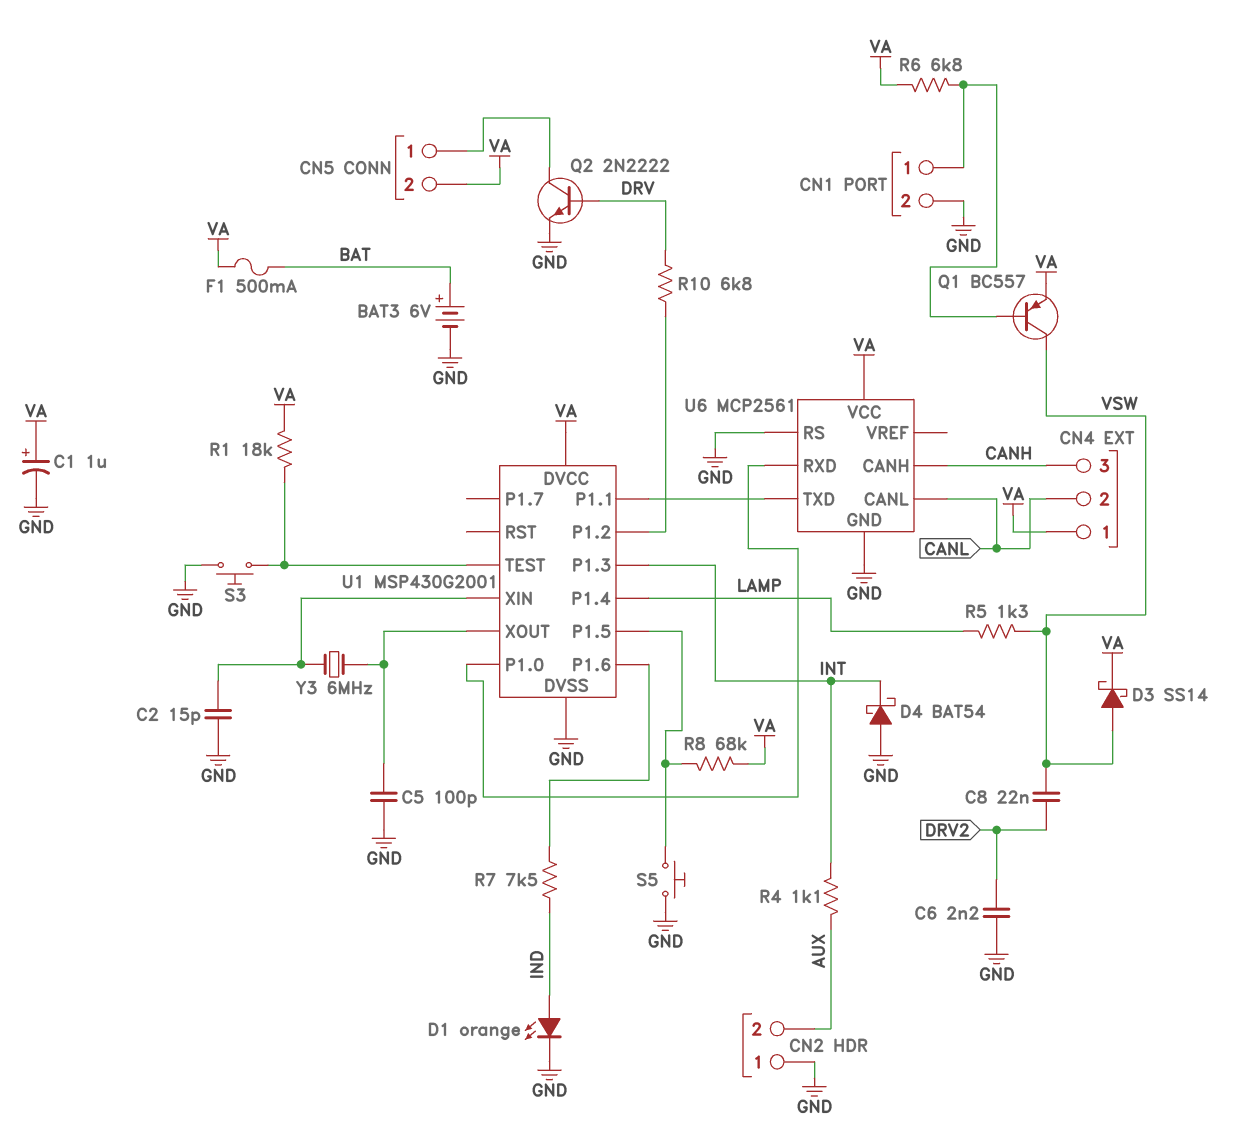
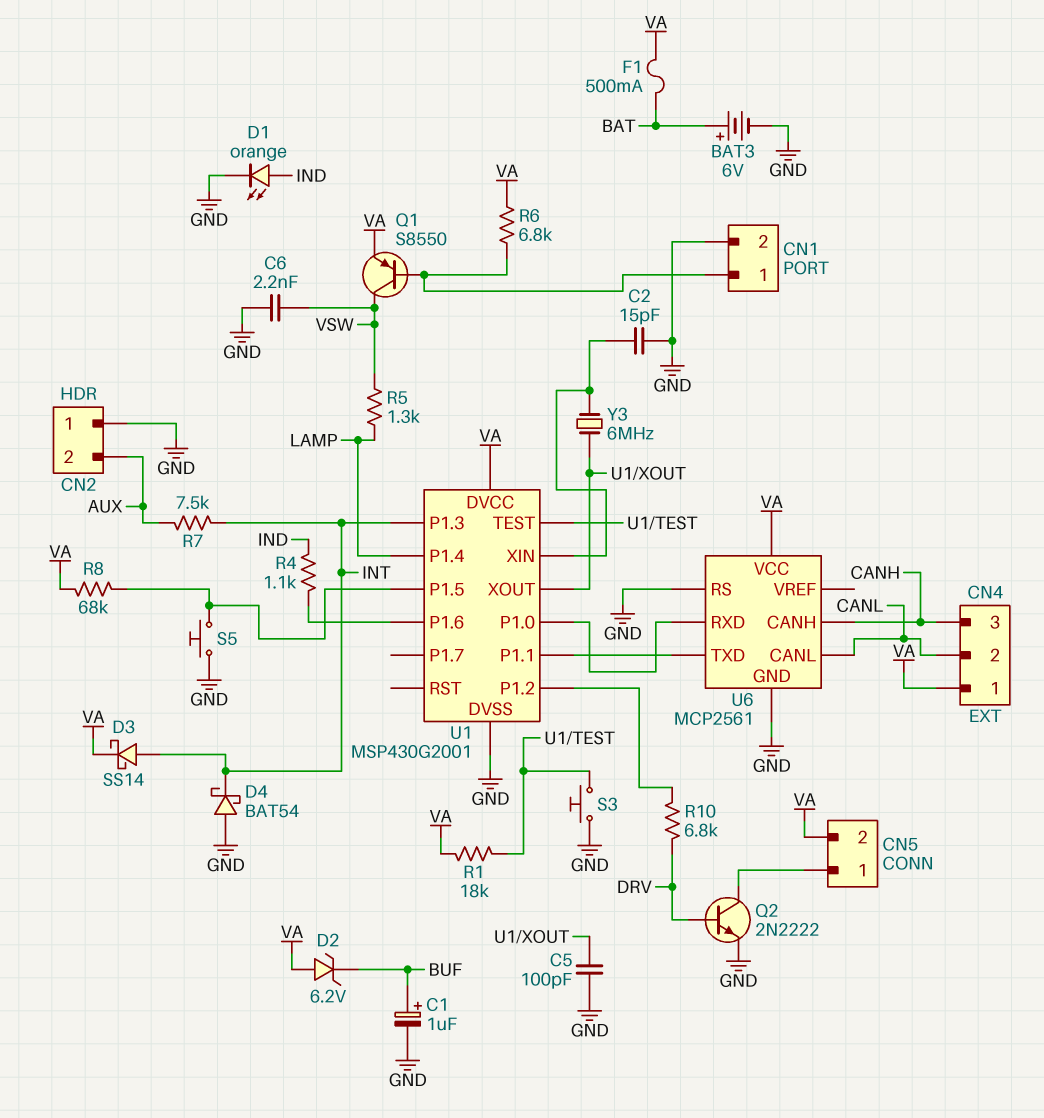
C1: 1uF (plus VA, minus GND) -> 1uF (plus BUF, minus GND)
C6: 2.2nF (DRV2, GND) -> 2.2nF (GND, VSW)
C8: 22nF (DRV2, VSW) -> none
D2: none -> zener 6.2V (A VA, K BUF)
D3: schottky SS14 (A VSW, K VA) -> schottky SS14 (A INT, K VA)
Q1: PNP BC557 (B CN1/1, C VSW, E VA) -> PNP S8550 (B CN1/1, C VSW, E VA)
R4: 1.1k (AUX, INT) -> 1.1k (IND, U1/P1.6)
R7: 7.5k (IND, U1/P1.6) -> 7.5k (AUX, INT)

